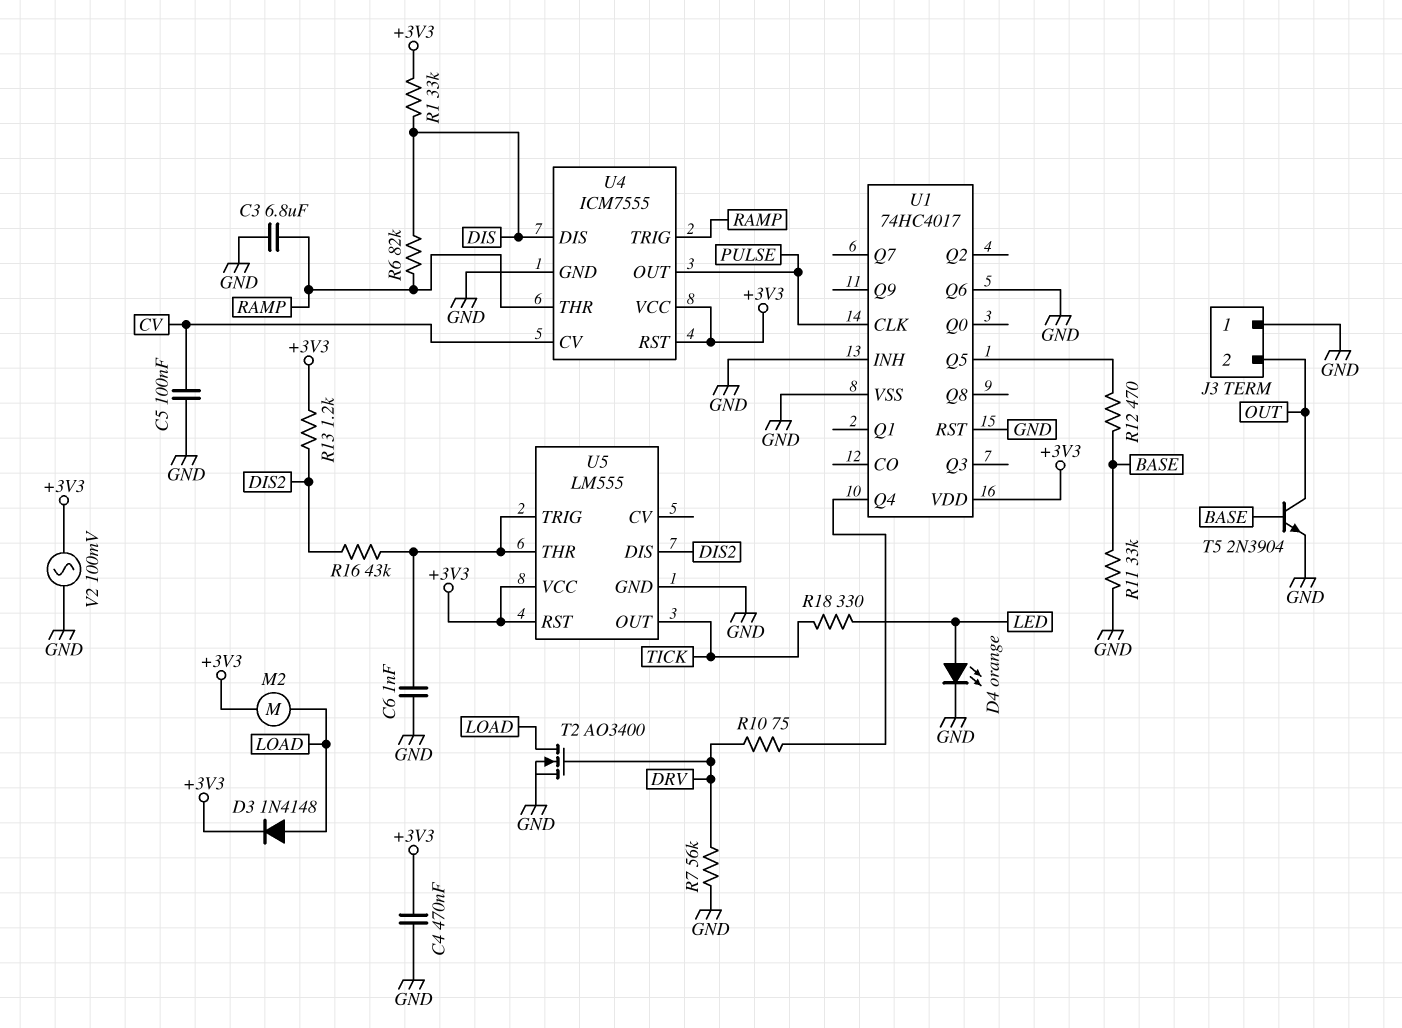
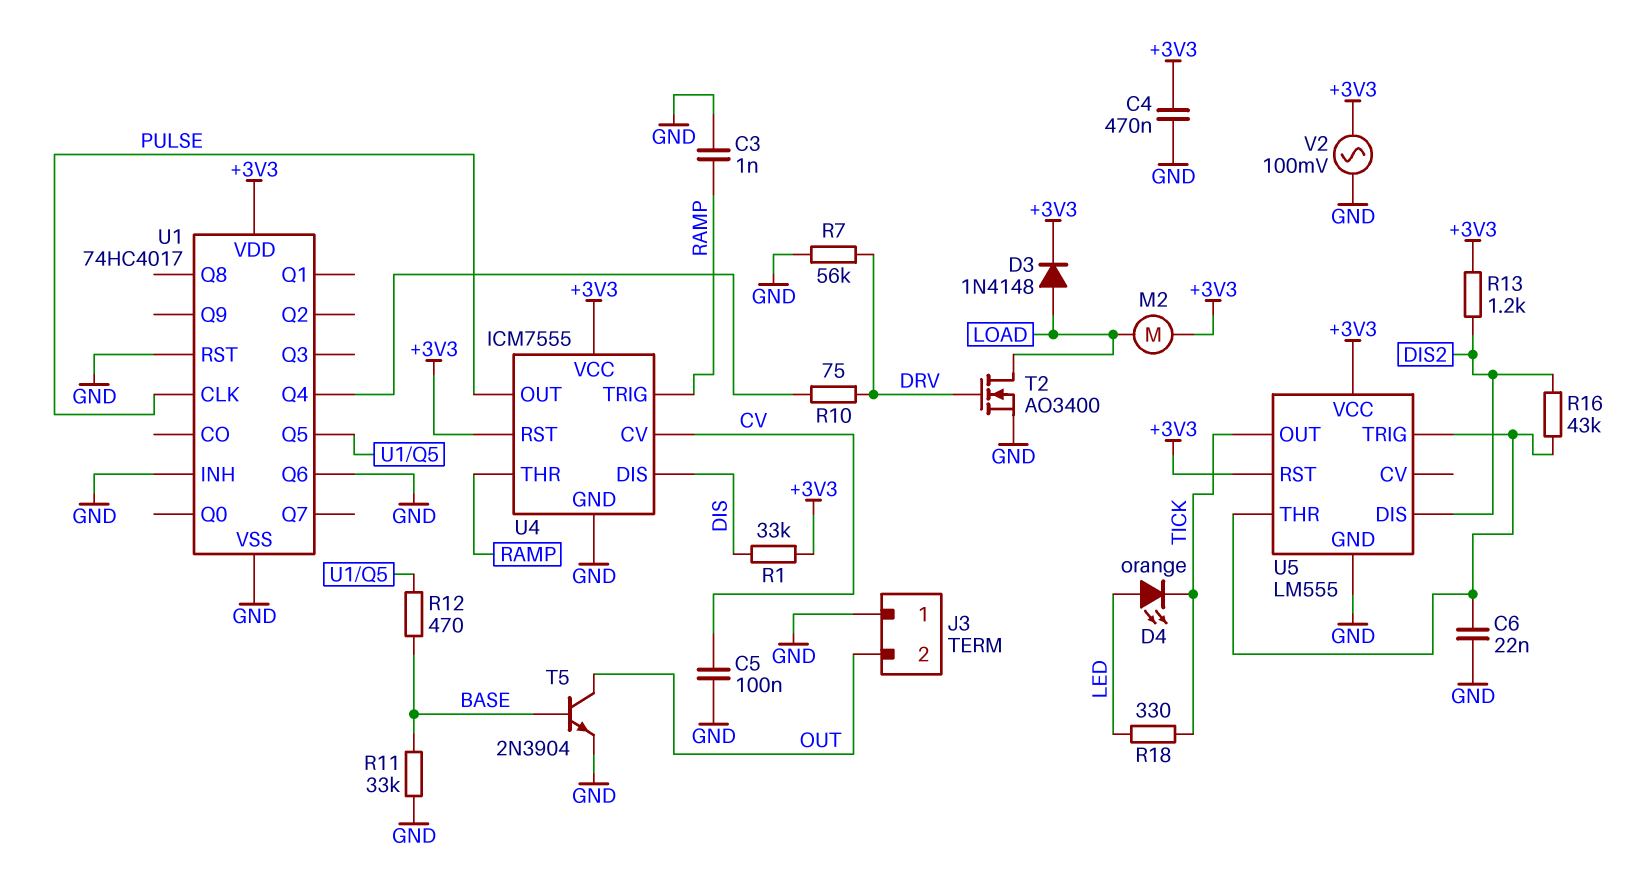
C3: 6.8uF (GND, RAMP) -> 1nF (GND, RAMP)
C6: 1nF (GND, U5/THR) -> 22nF (GND, U5/THR)
D4: LED orange (A LED, K GND) -> LED orange (A LED, K TICK)
R6: 82k (DIS, RAMP) -> none

